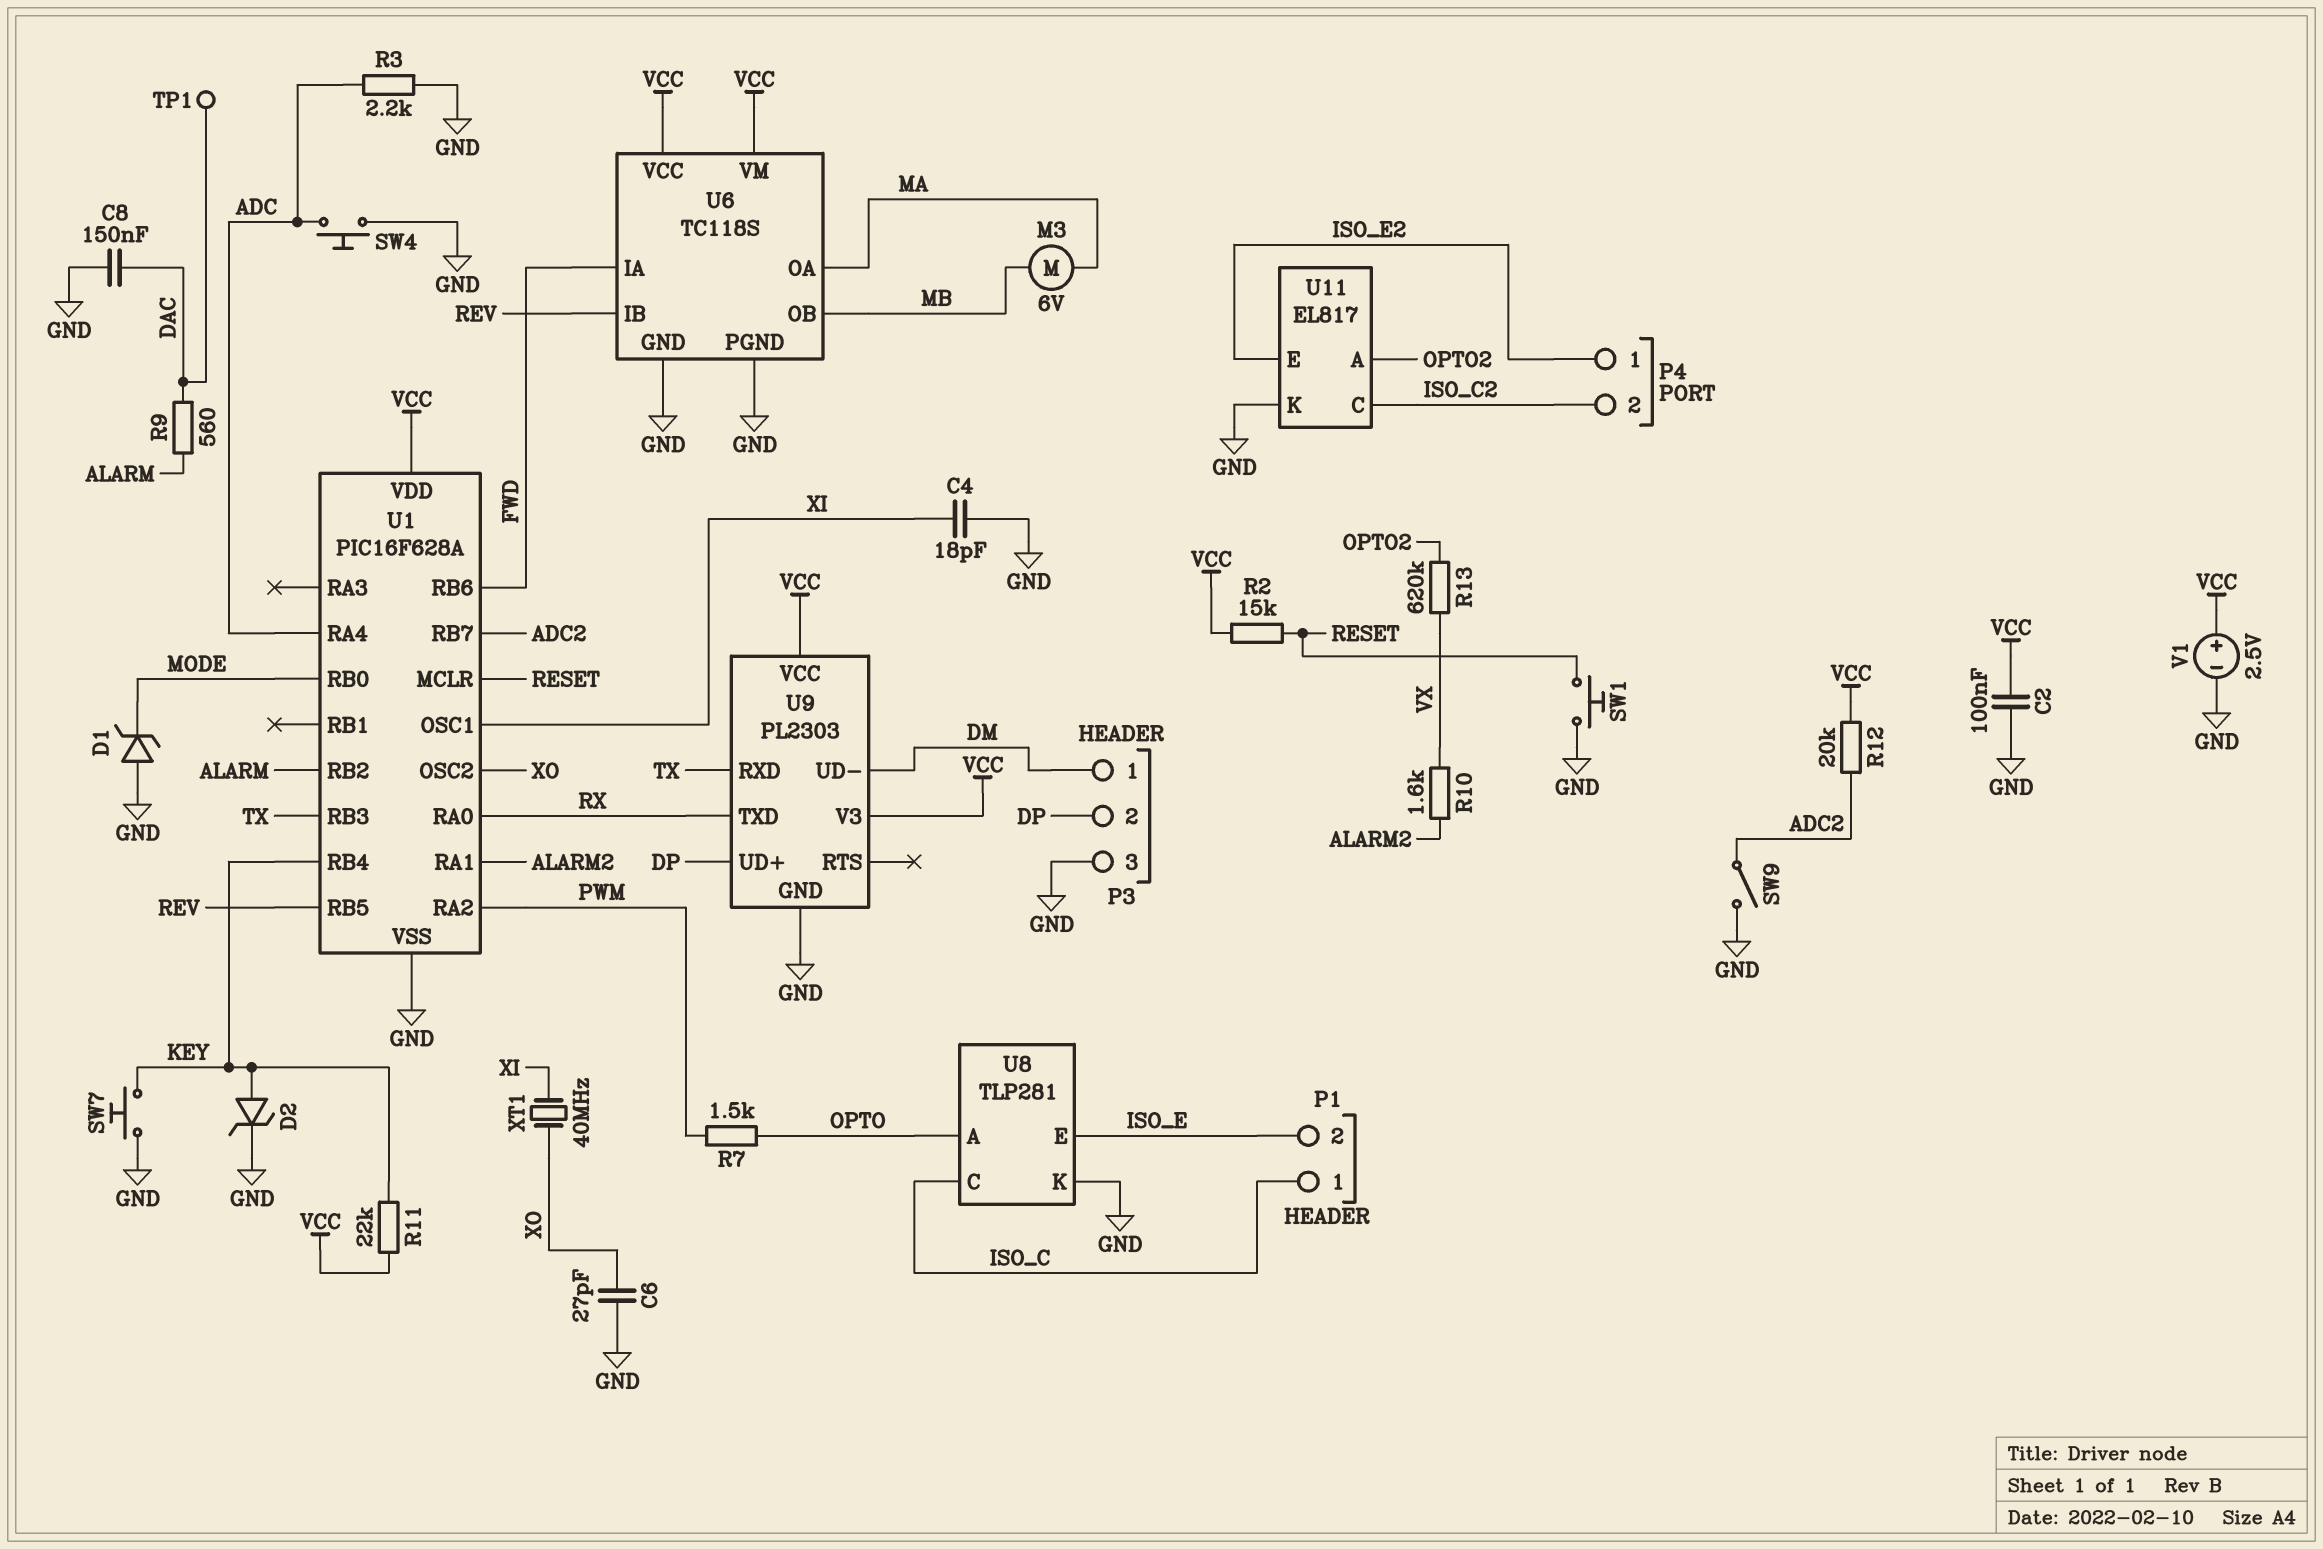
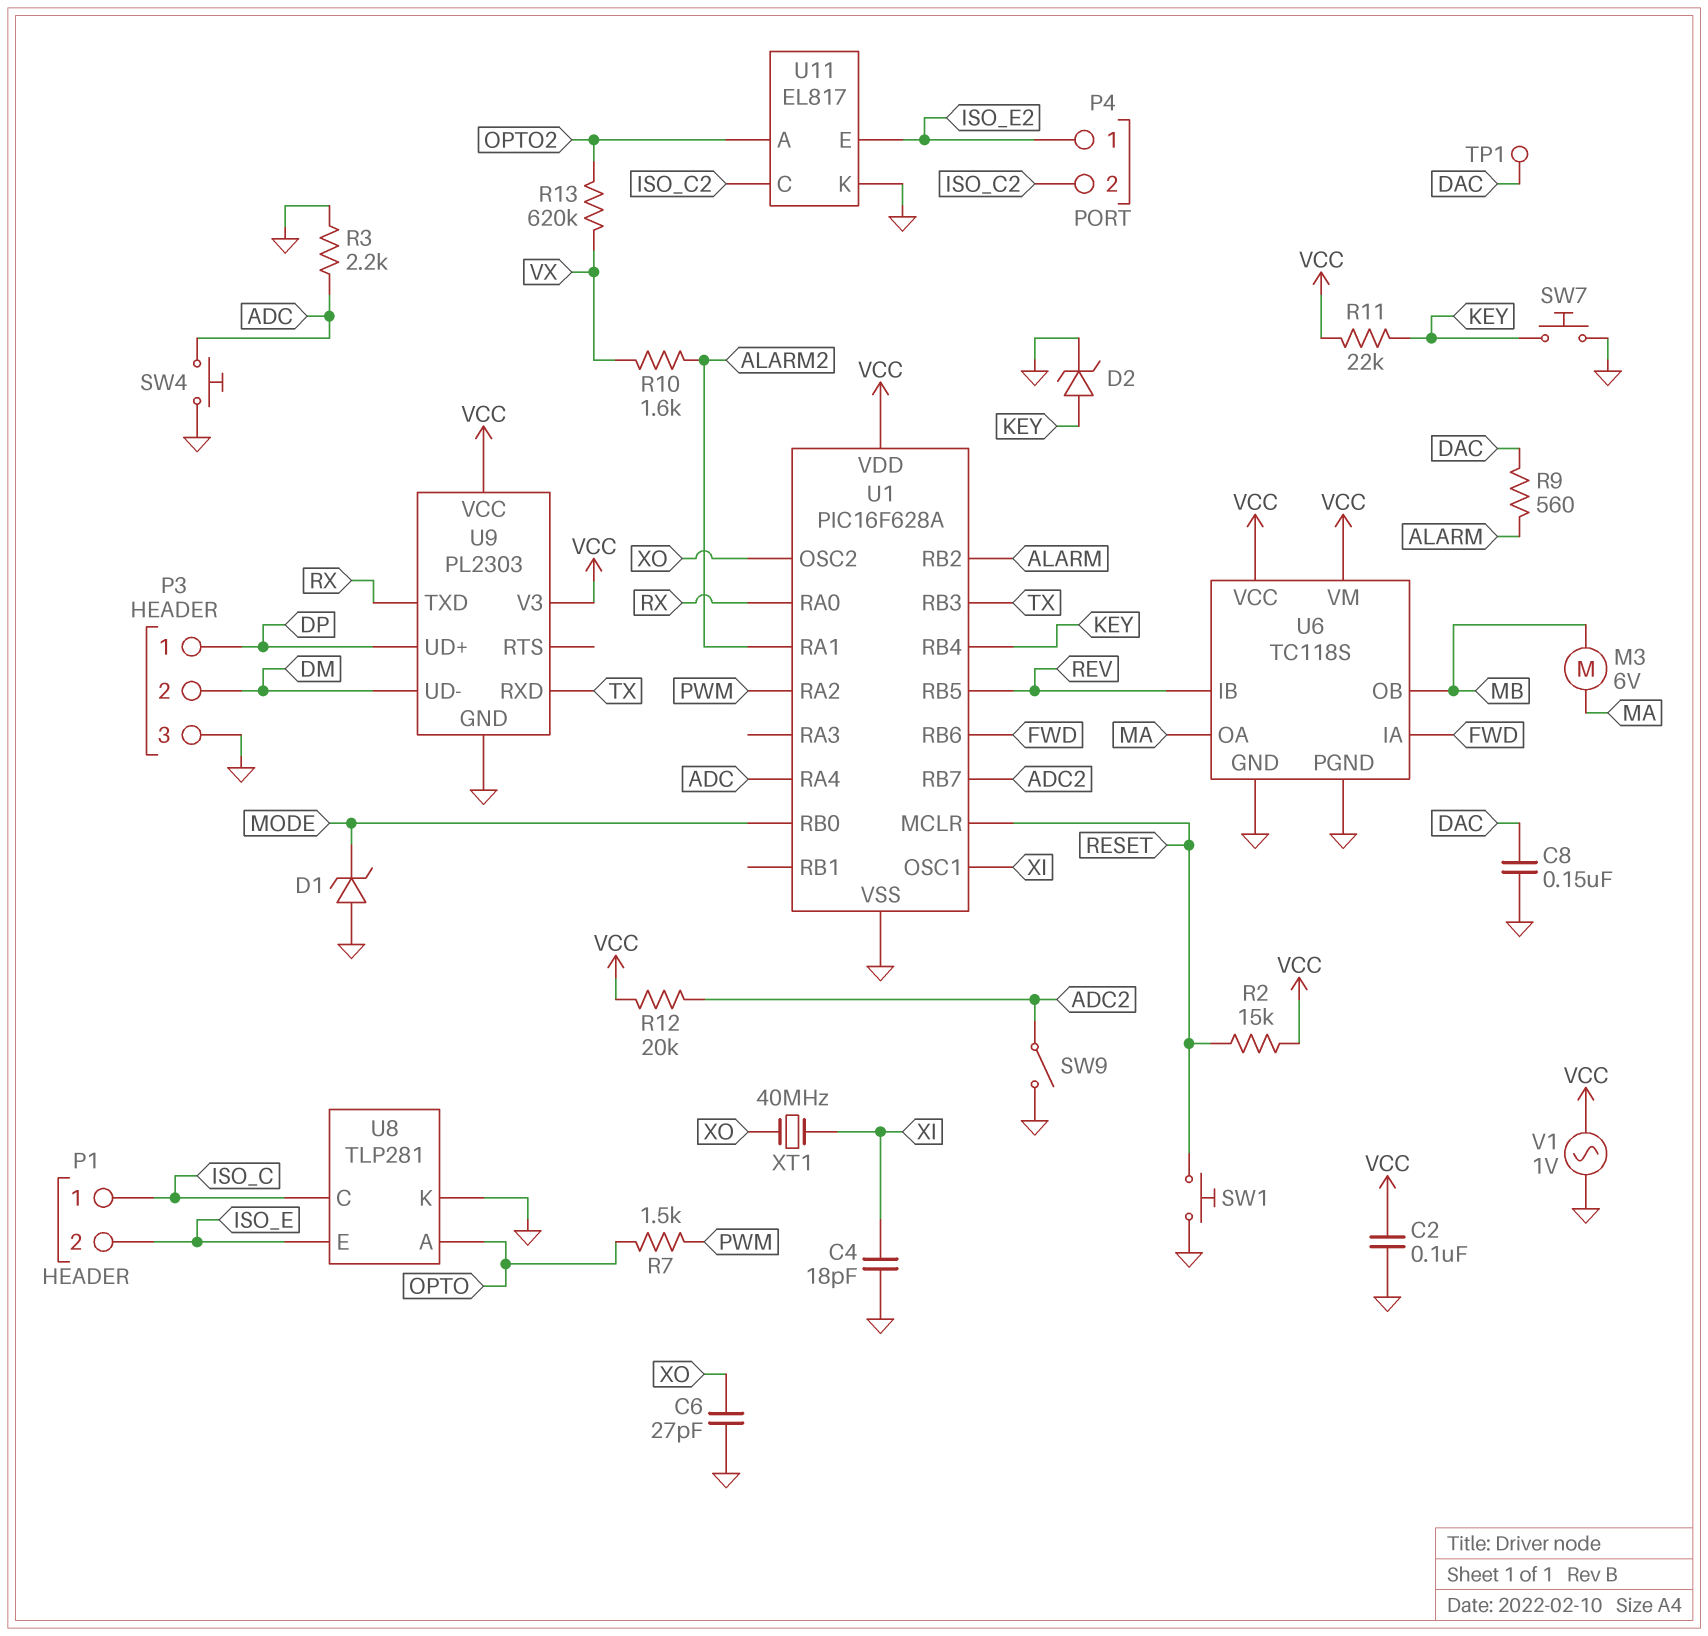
P3 pin 1: DM -> DP
P3 pin 2: DP -> DM
V1: 2.5V (plus VCC, minus GND) -> AC 1V (GND, VCC)

